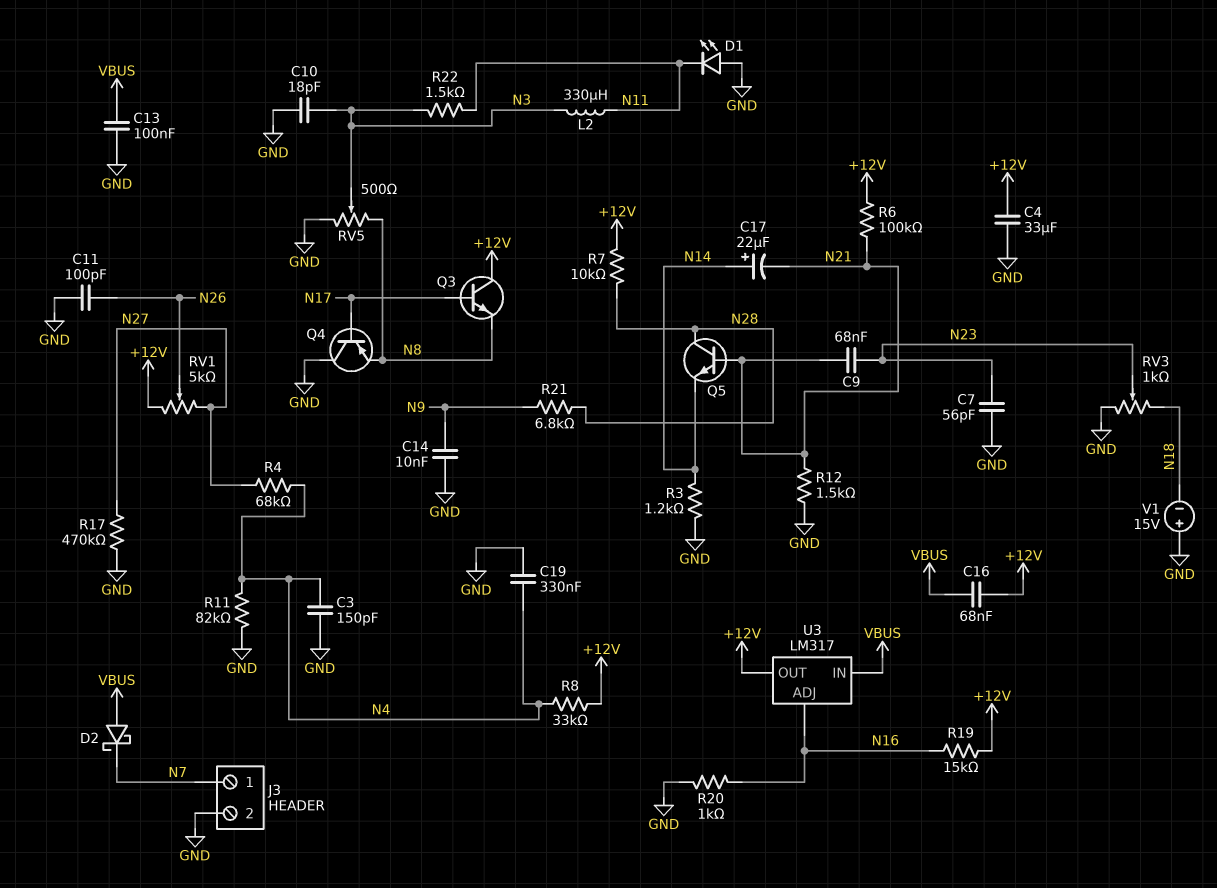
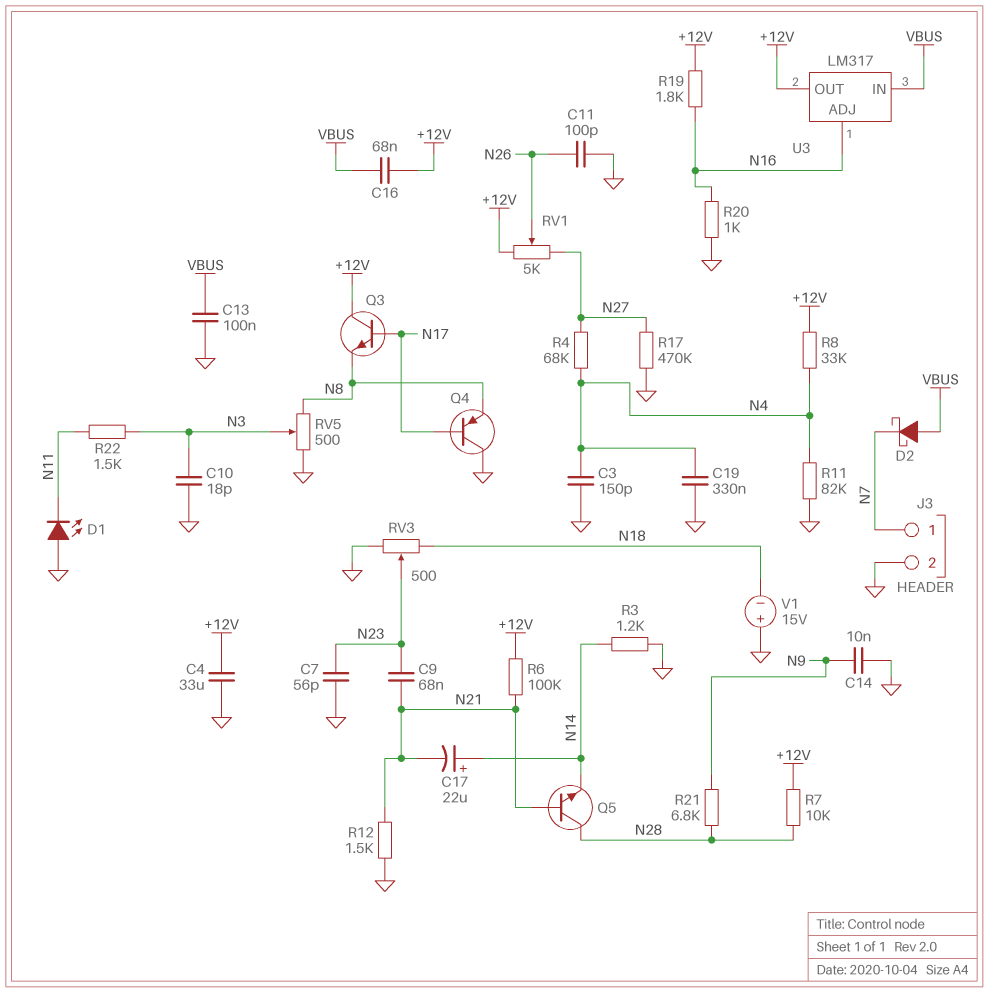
L2: 330uH (N3, N11) -> none
R19: 15k (+12V, N16) -> 1.8k (+12V, N16)
RV3: 1k (GND, N18, wiper N23) -> 500 (GND, N18, wiper N23)

